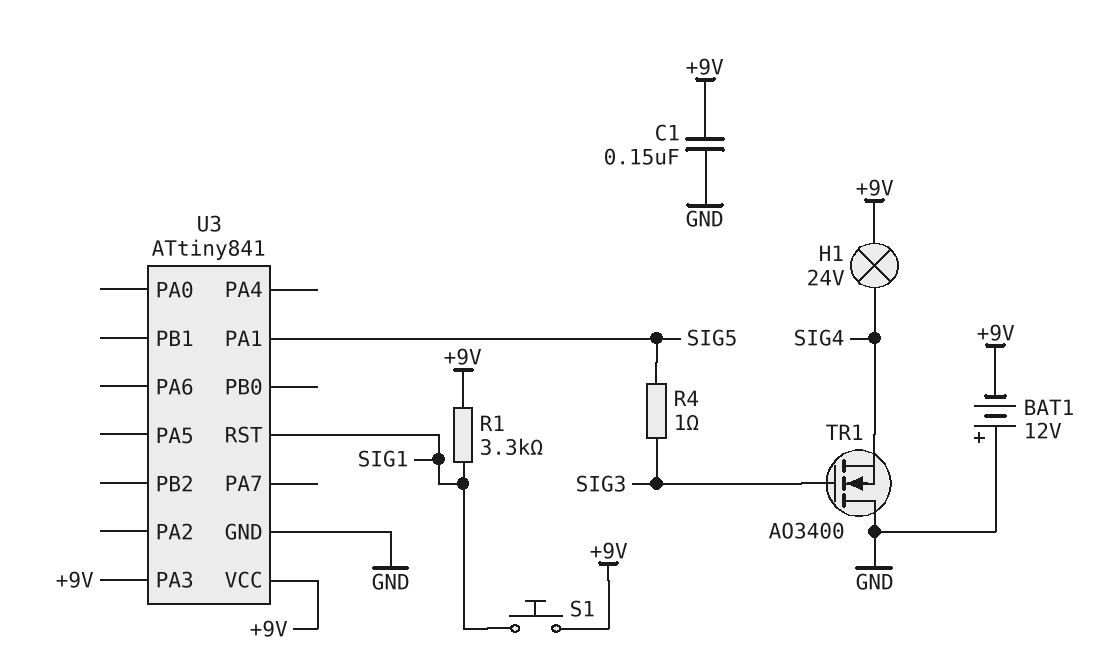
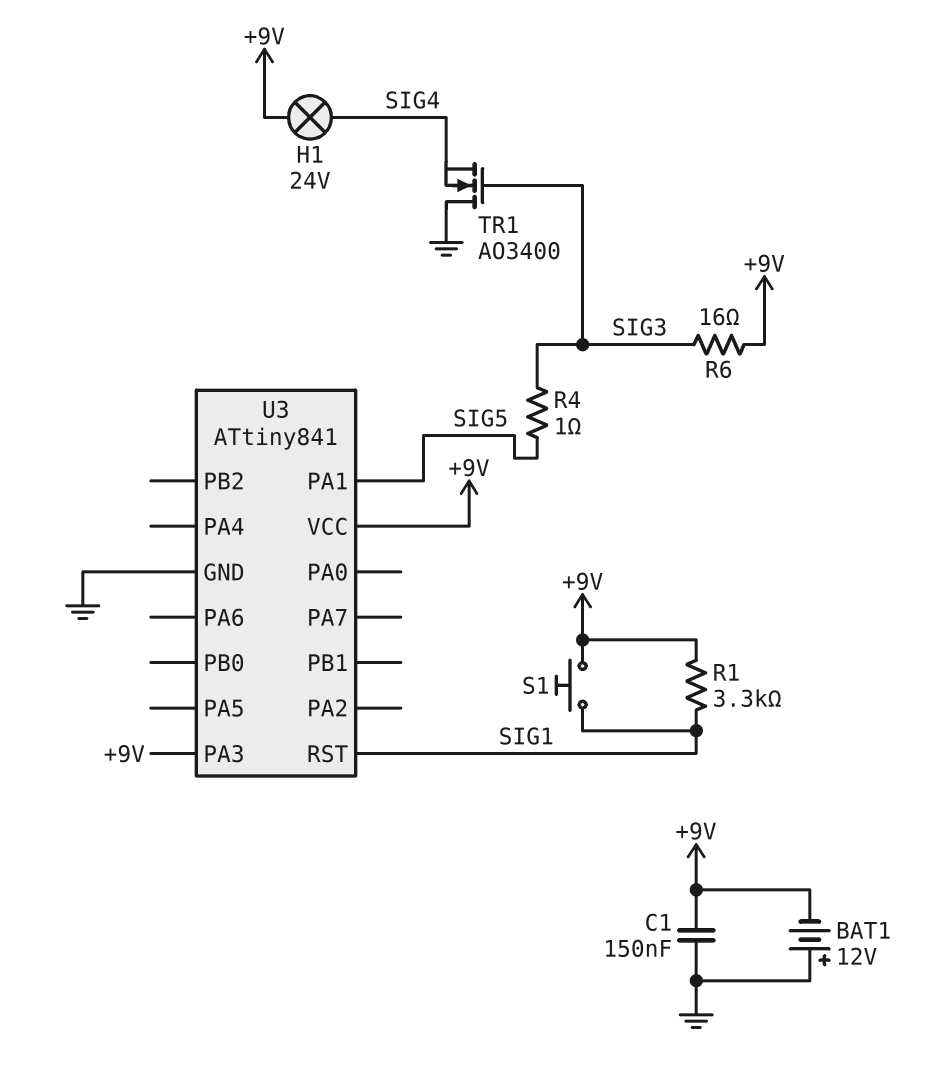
R6: none -> 16 (+9V, SIG3)

